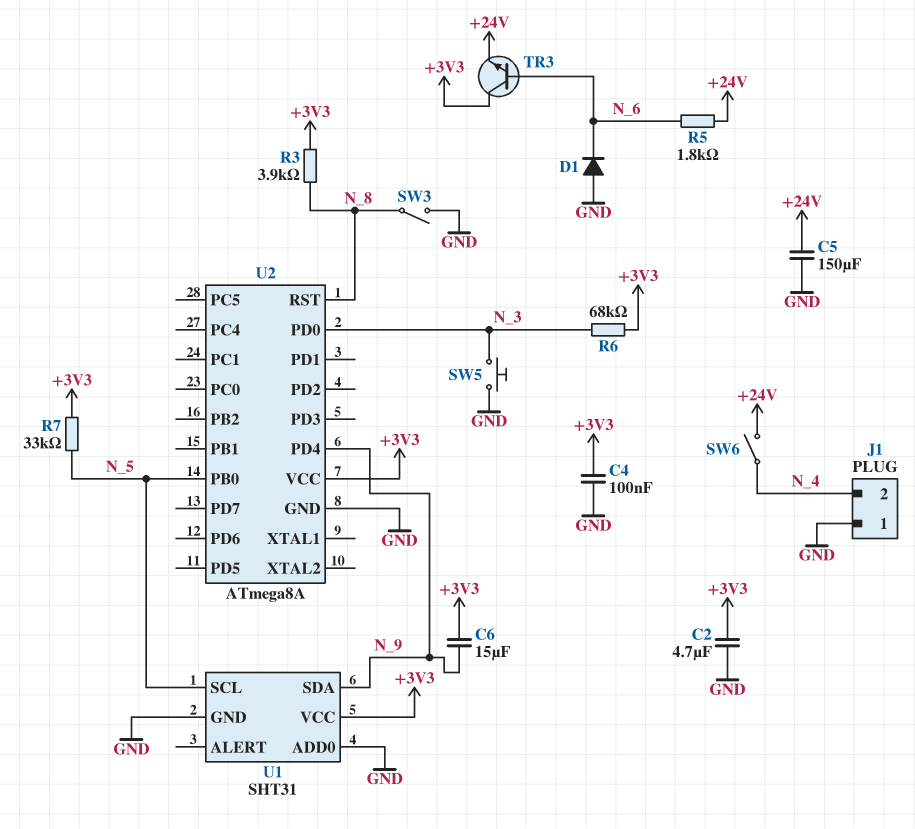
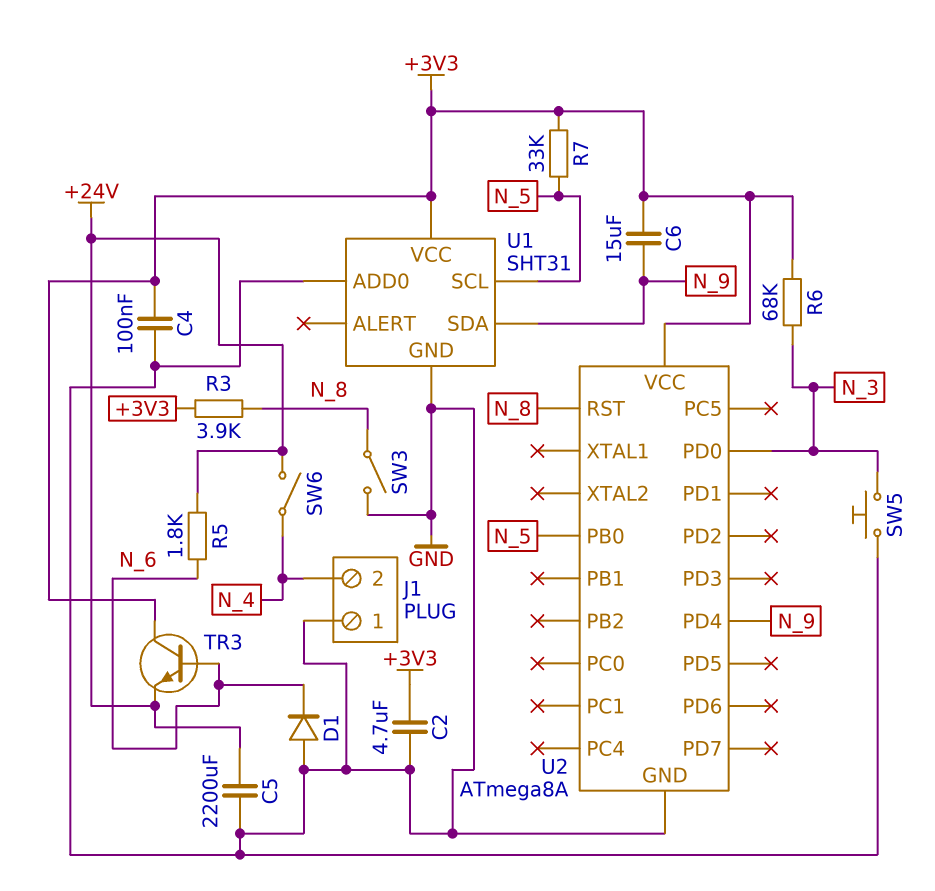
C5: 150uF (+24V, GND) -> 2200uF (+24V, GND)

